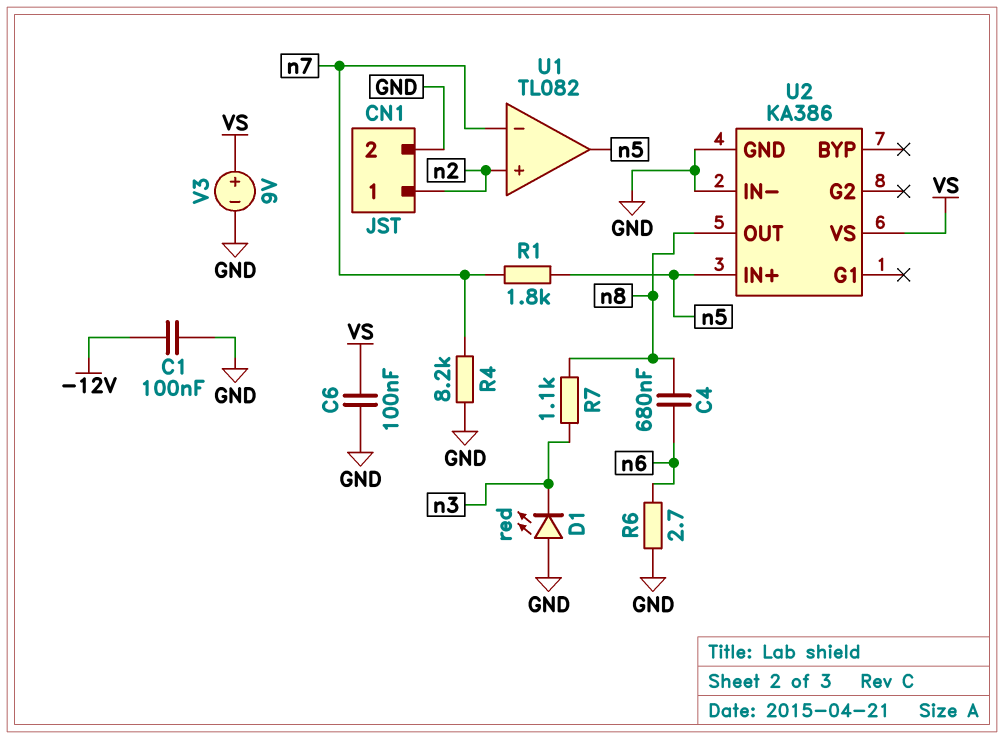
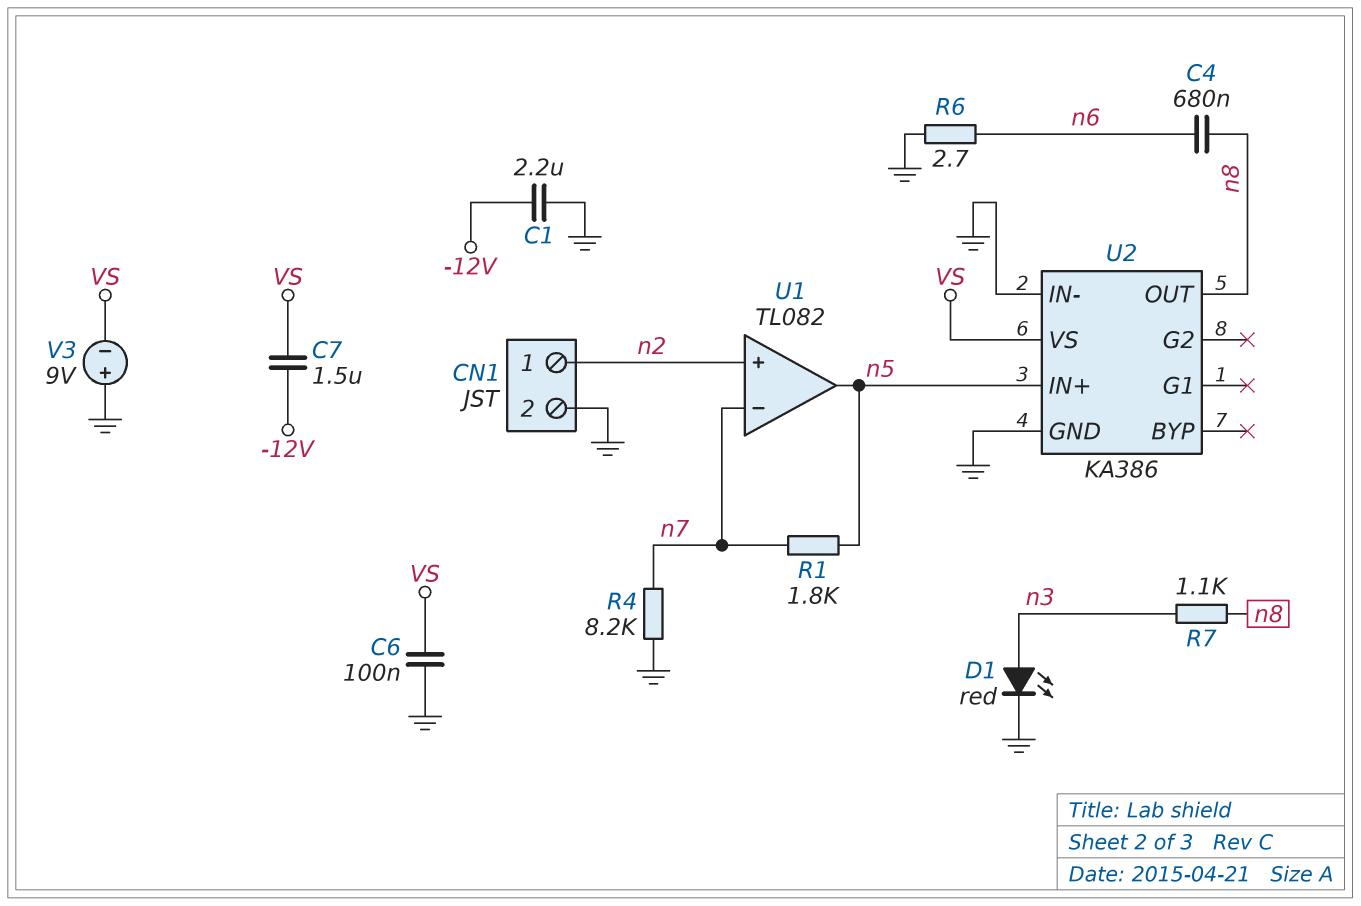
C1: 100nF (-12V, GND) -> 2.2uF (-12V, GND)
C7: none -> 1.5uF (-12V, VS)
D1: LED red (A GND, K n3) -> LED red (A n3, K GND)
V3: 9V (plus VS, minus GND) -> 9V (plus GND, minus VS)

